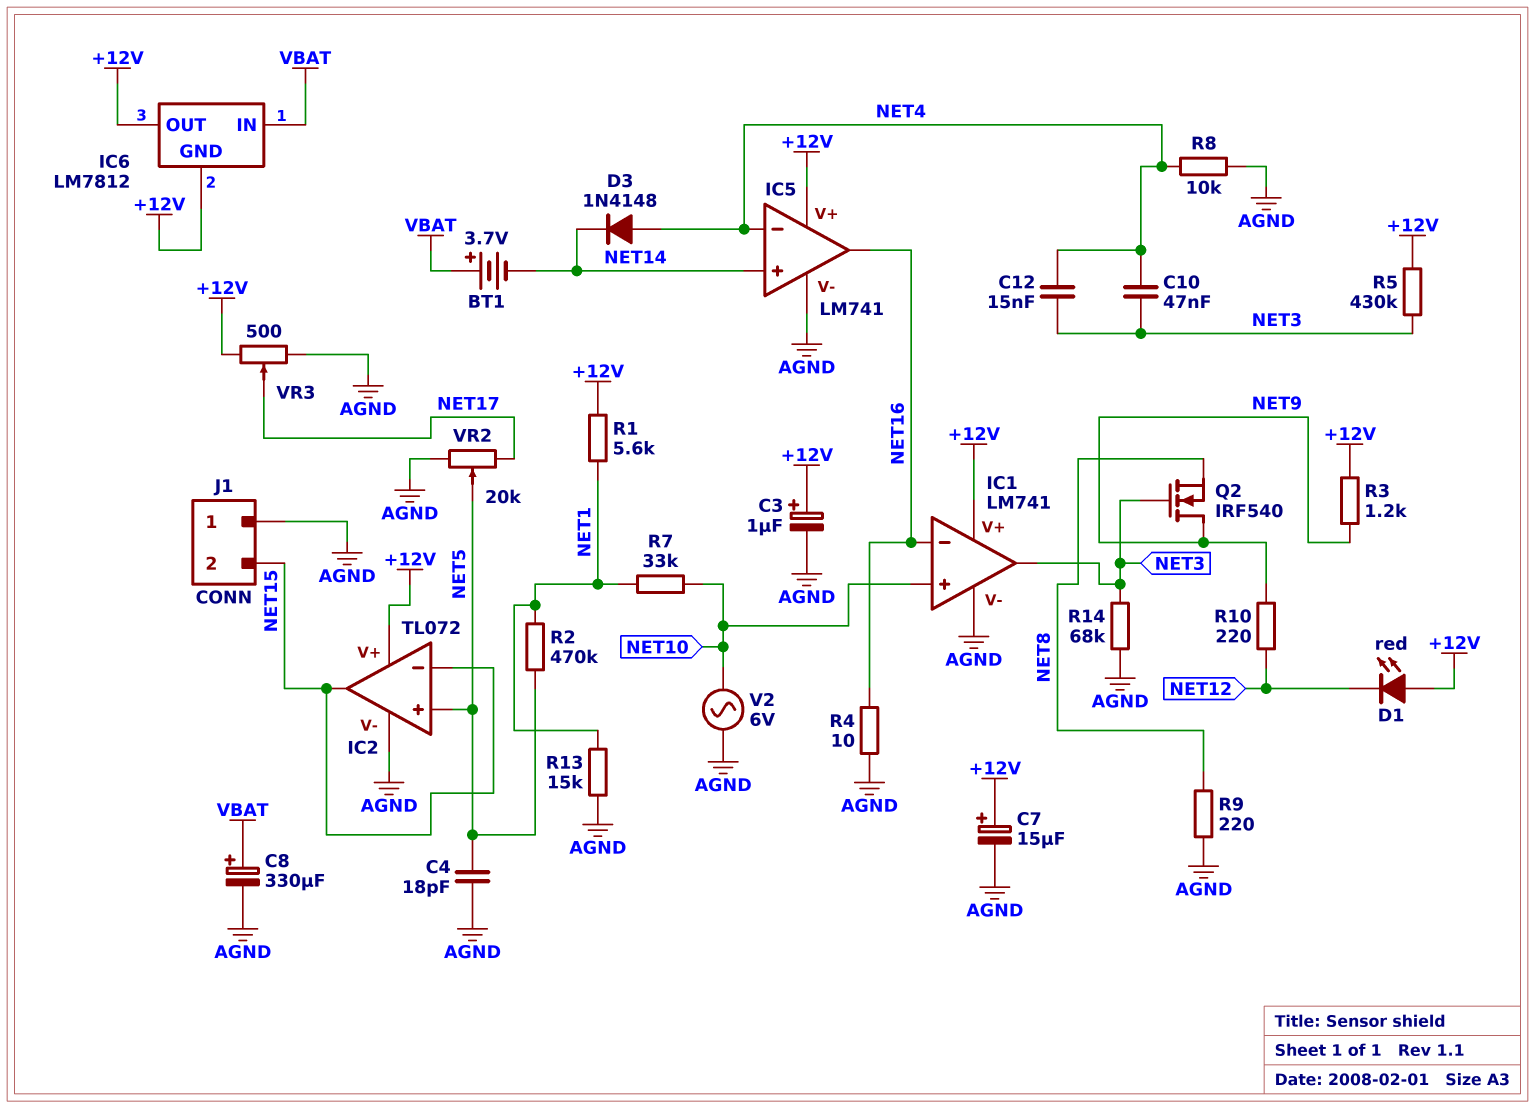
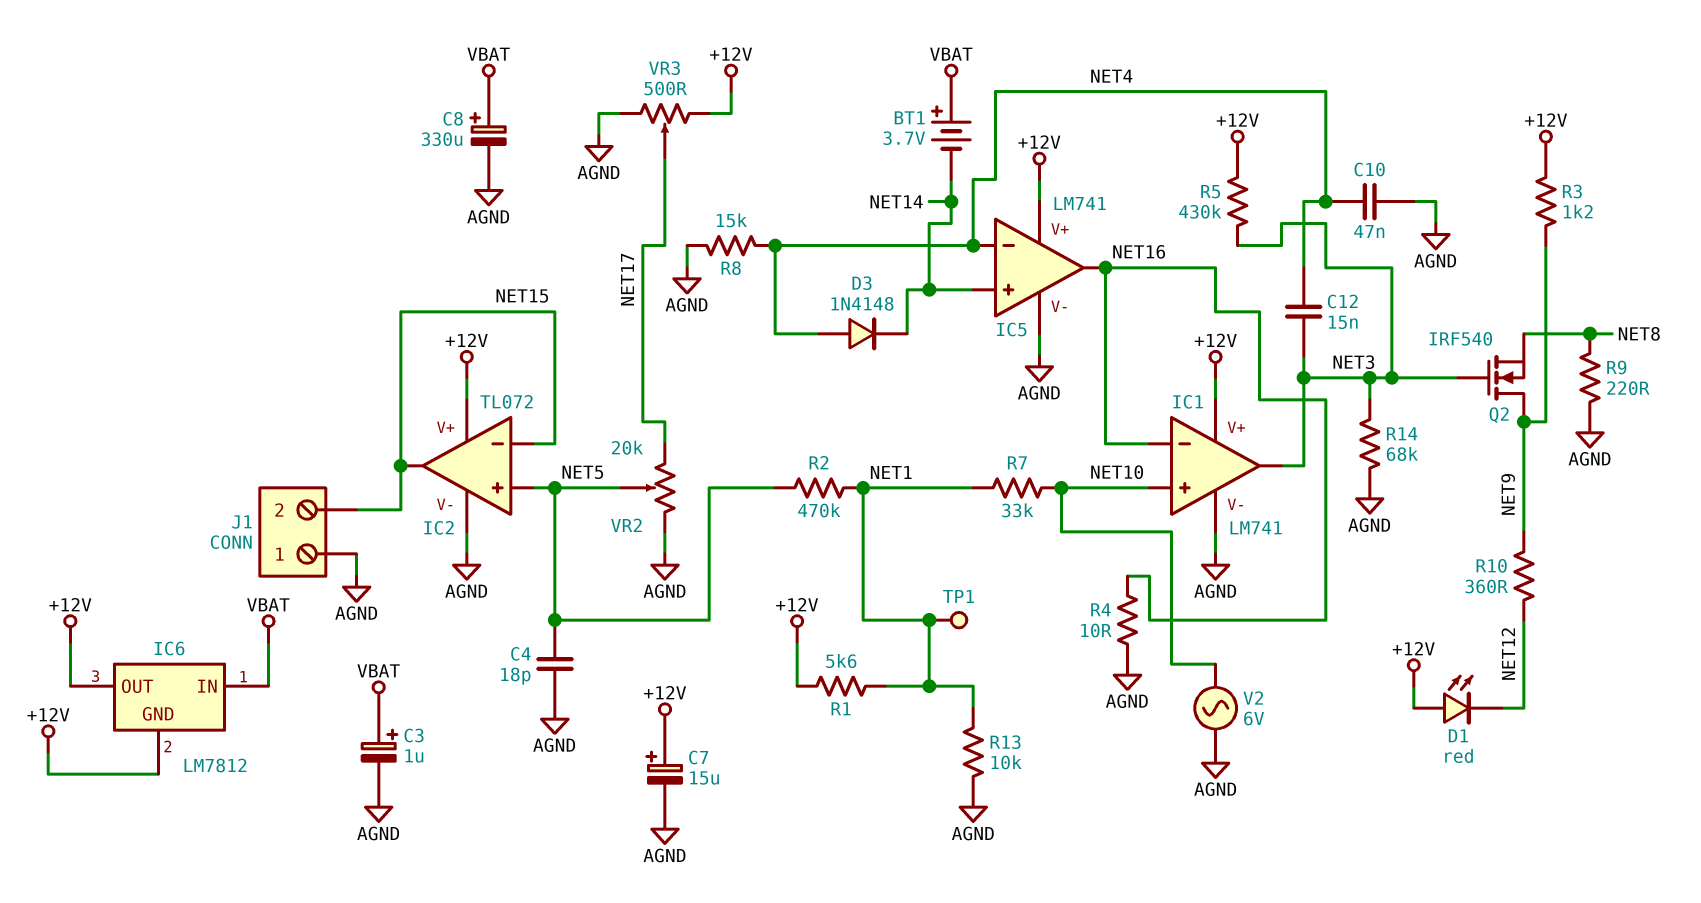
C3: 1uF (plus +12V, minus AGND) -> 1uF (plus VBAT, minus AGND)
C10: 47nF (NET3, NET4) -> 47nF (AGND, NET4)
R8: 10k (AGND, NET4) -> 15k (AGND, NET4)
R10: 220 (NET9, NET12) -> 360 (NET9, NET12)
R13: 15k (AGND, NET1) -> 10k (AGND, NET1)
TP1: none -> test point (NET1)

